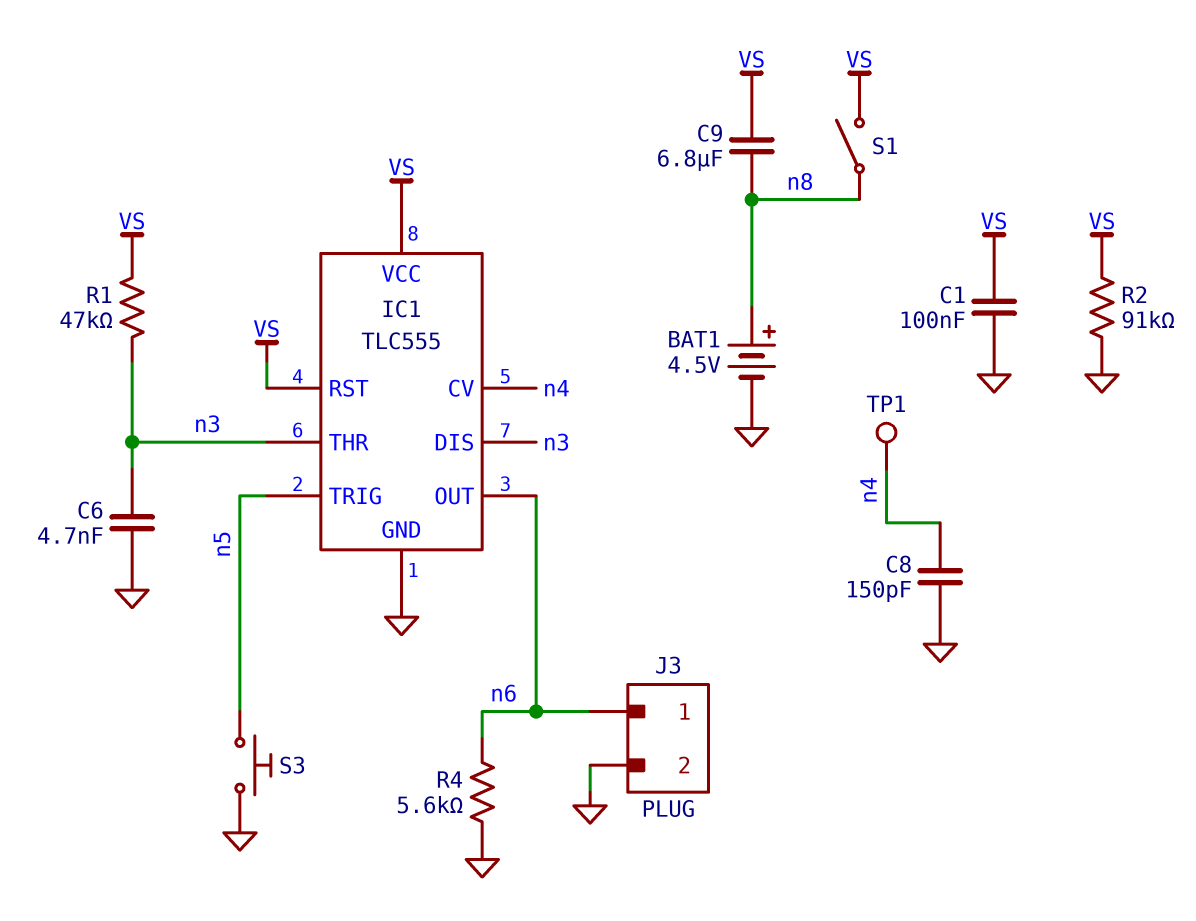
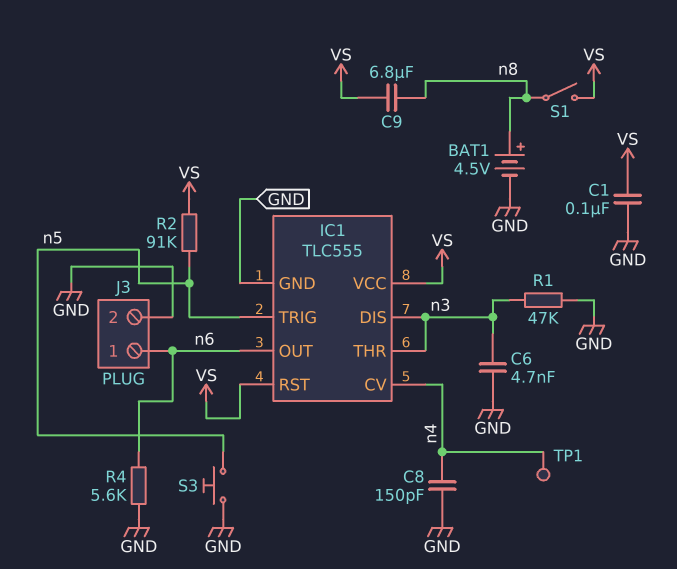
R1: 47k (VS, n3) -> 47k (GND, n3)
R2: 91k (GND, VS) -> 91k (VS, n5)

